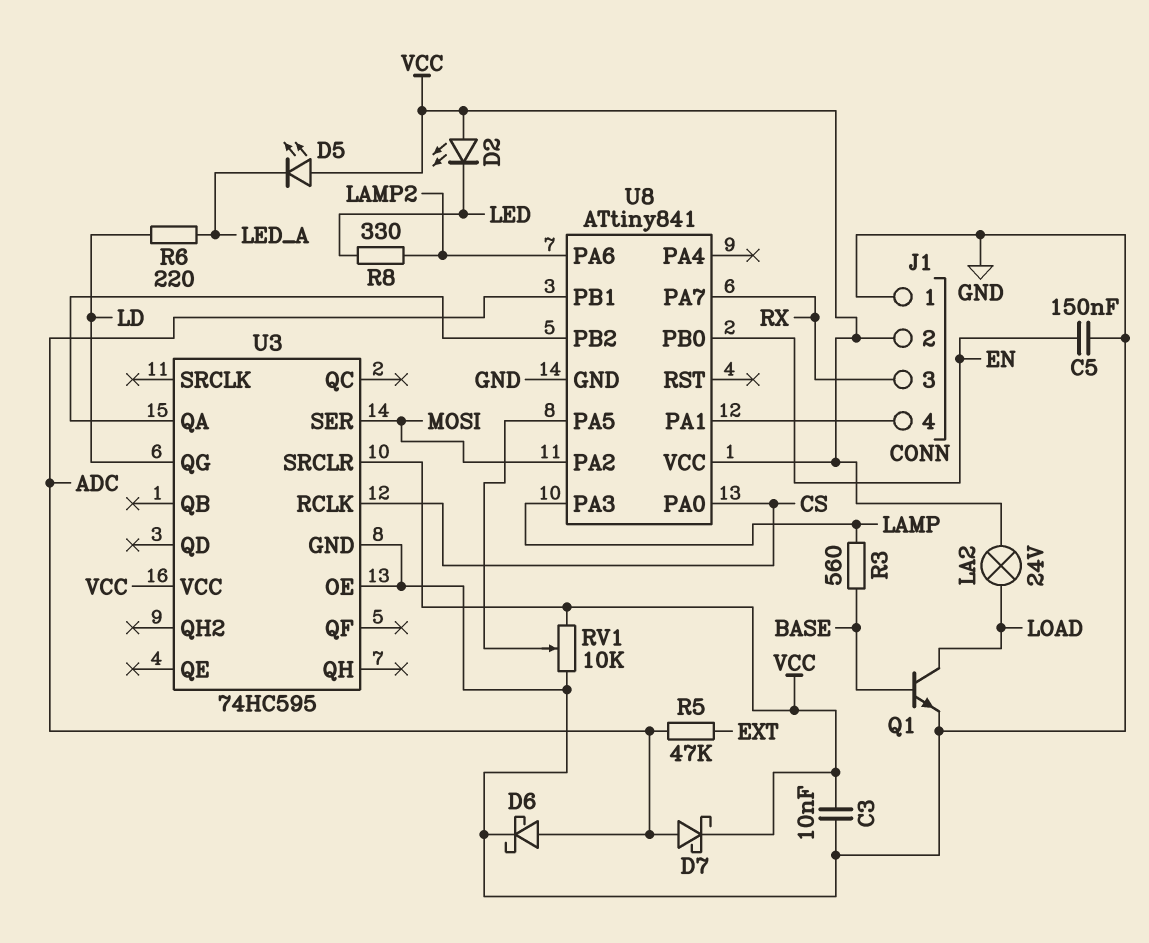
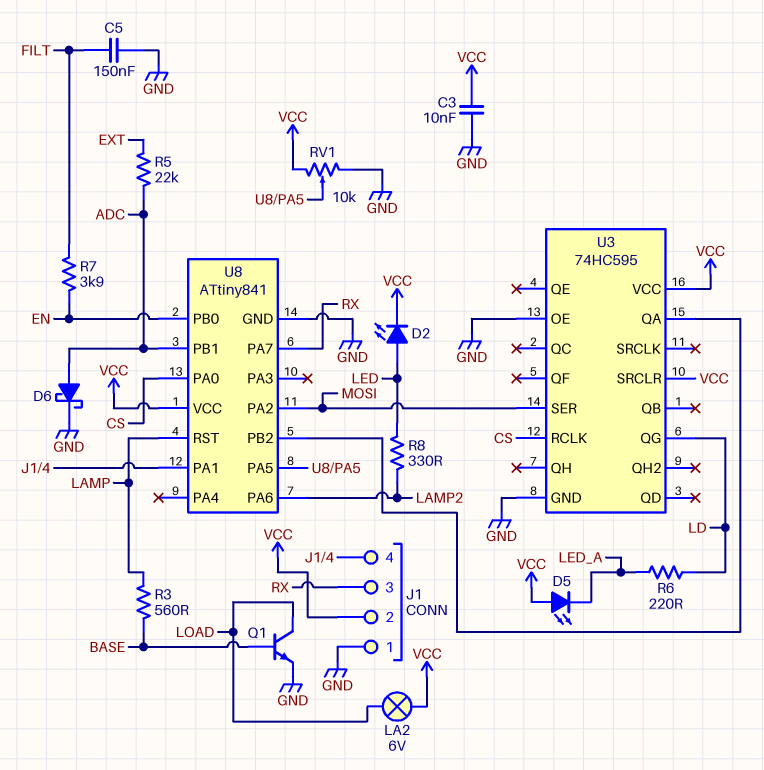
C5: 150nF (EN, GND) -> 150nF (FILT, GND)
D2: LED (A VCC, K LED) -> LED (A LED, K VCC)
D7: schottky (A ADC, K VCC) -> none
LA2: lamp 24V (LOAD, VCC) -> lamp 6V (LOAD, VCC)
R5: 47k (ADC, EXT) -> 22k (ADC, EXT)
R7: none -> 3.9k (EN, FILT)
U8 pin PA3: LAMP -> none
U8 pin RST: none -> LAMP

